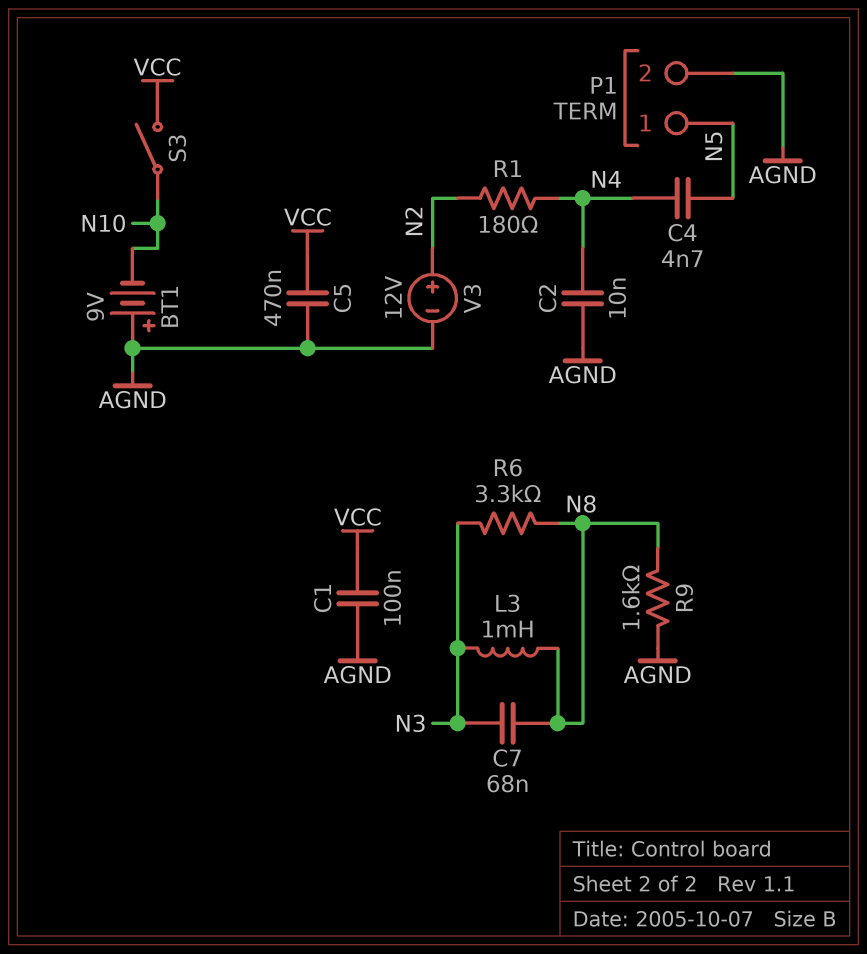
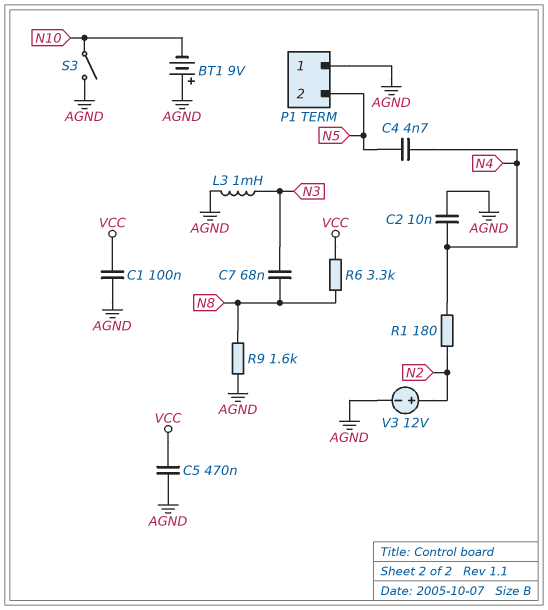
L3: 1mH (N3, N8) -> 1mH (AGND, N3)
P1 pin 1: N5 -> AGND
P1 pin 2: AGND -> N5
R6: 3.3k (N3, N8) -> 3.3k (N8, VCC)
S3: switch (N10, VCC) -> switch (AGND, N10)

